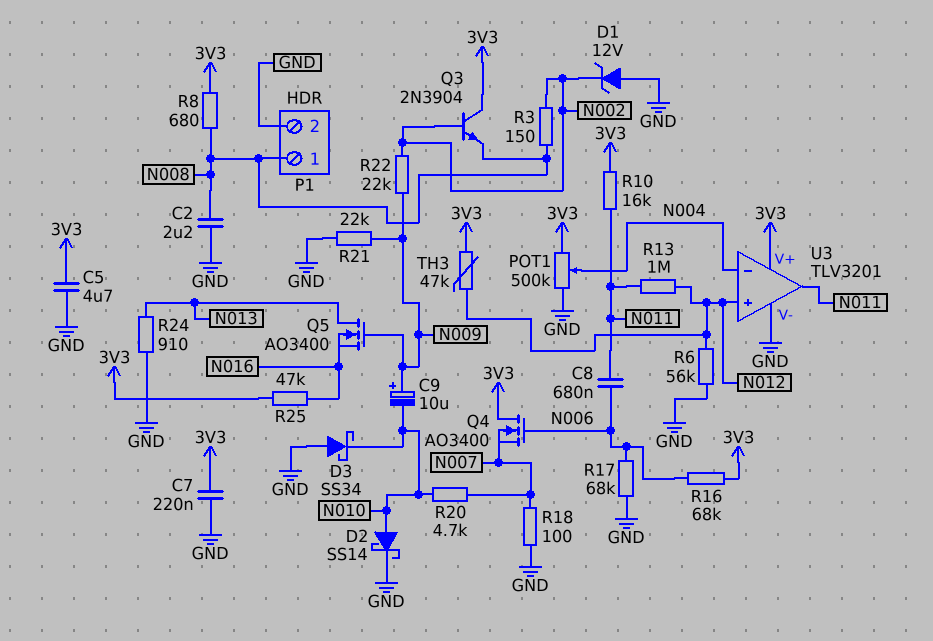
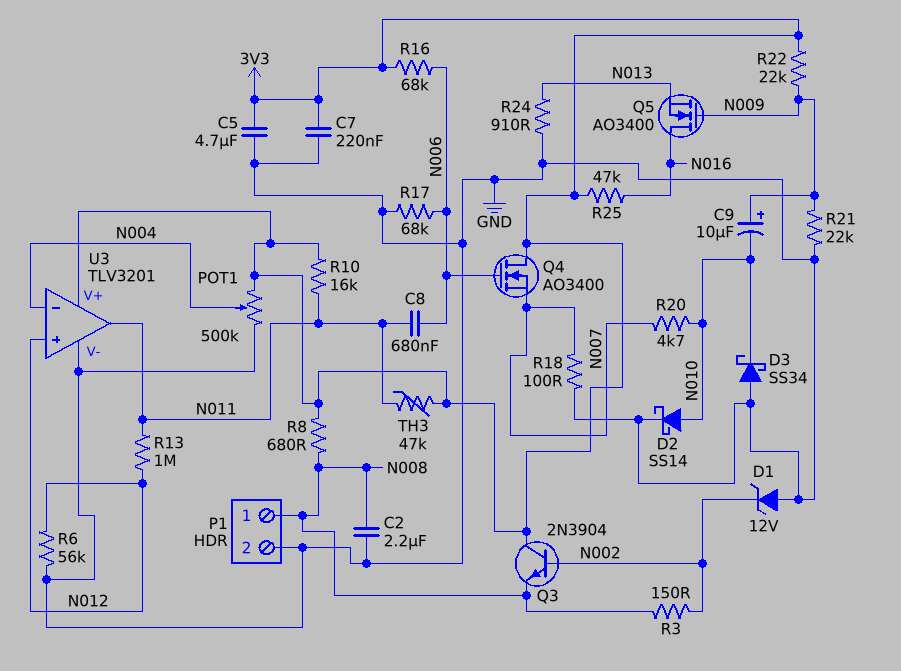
Q5: NMOS AO3400 (G N009, D N013, S N016) -> NMOS AO3400 (G N009, D N016, S N013)
R22: 22k (N002, N009) -> 22k (3V3, N009)
TH3: 47k (3V3, N012) -> 47k (3V3, N011)

